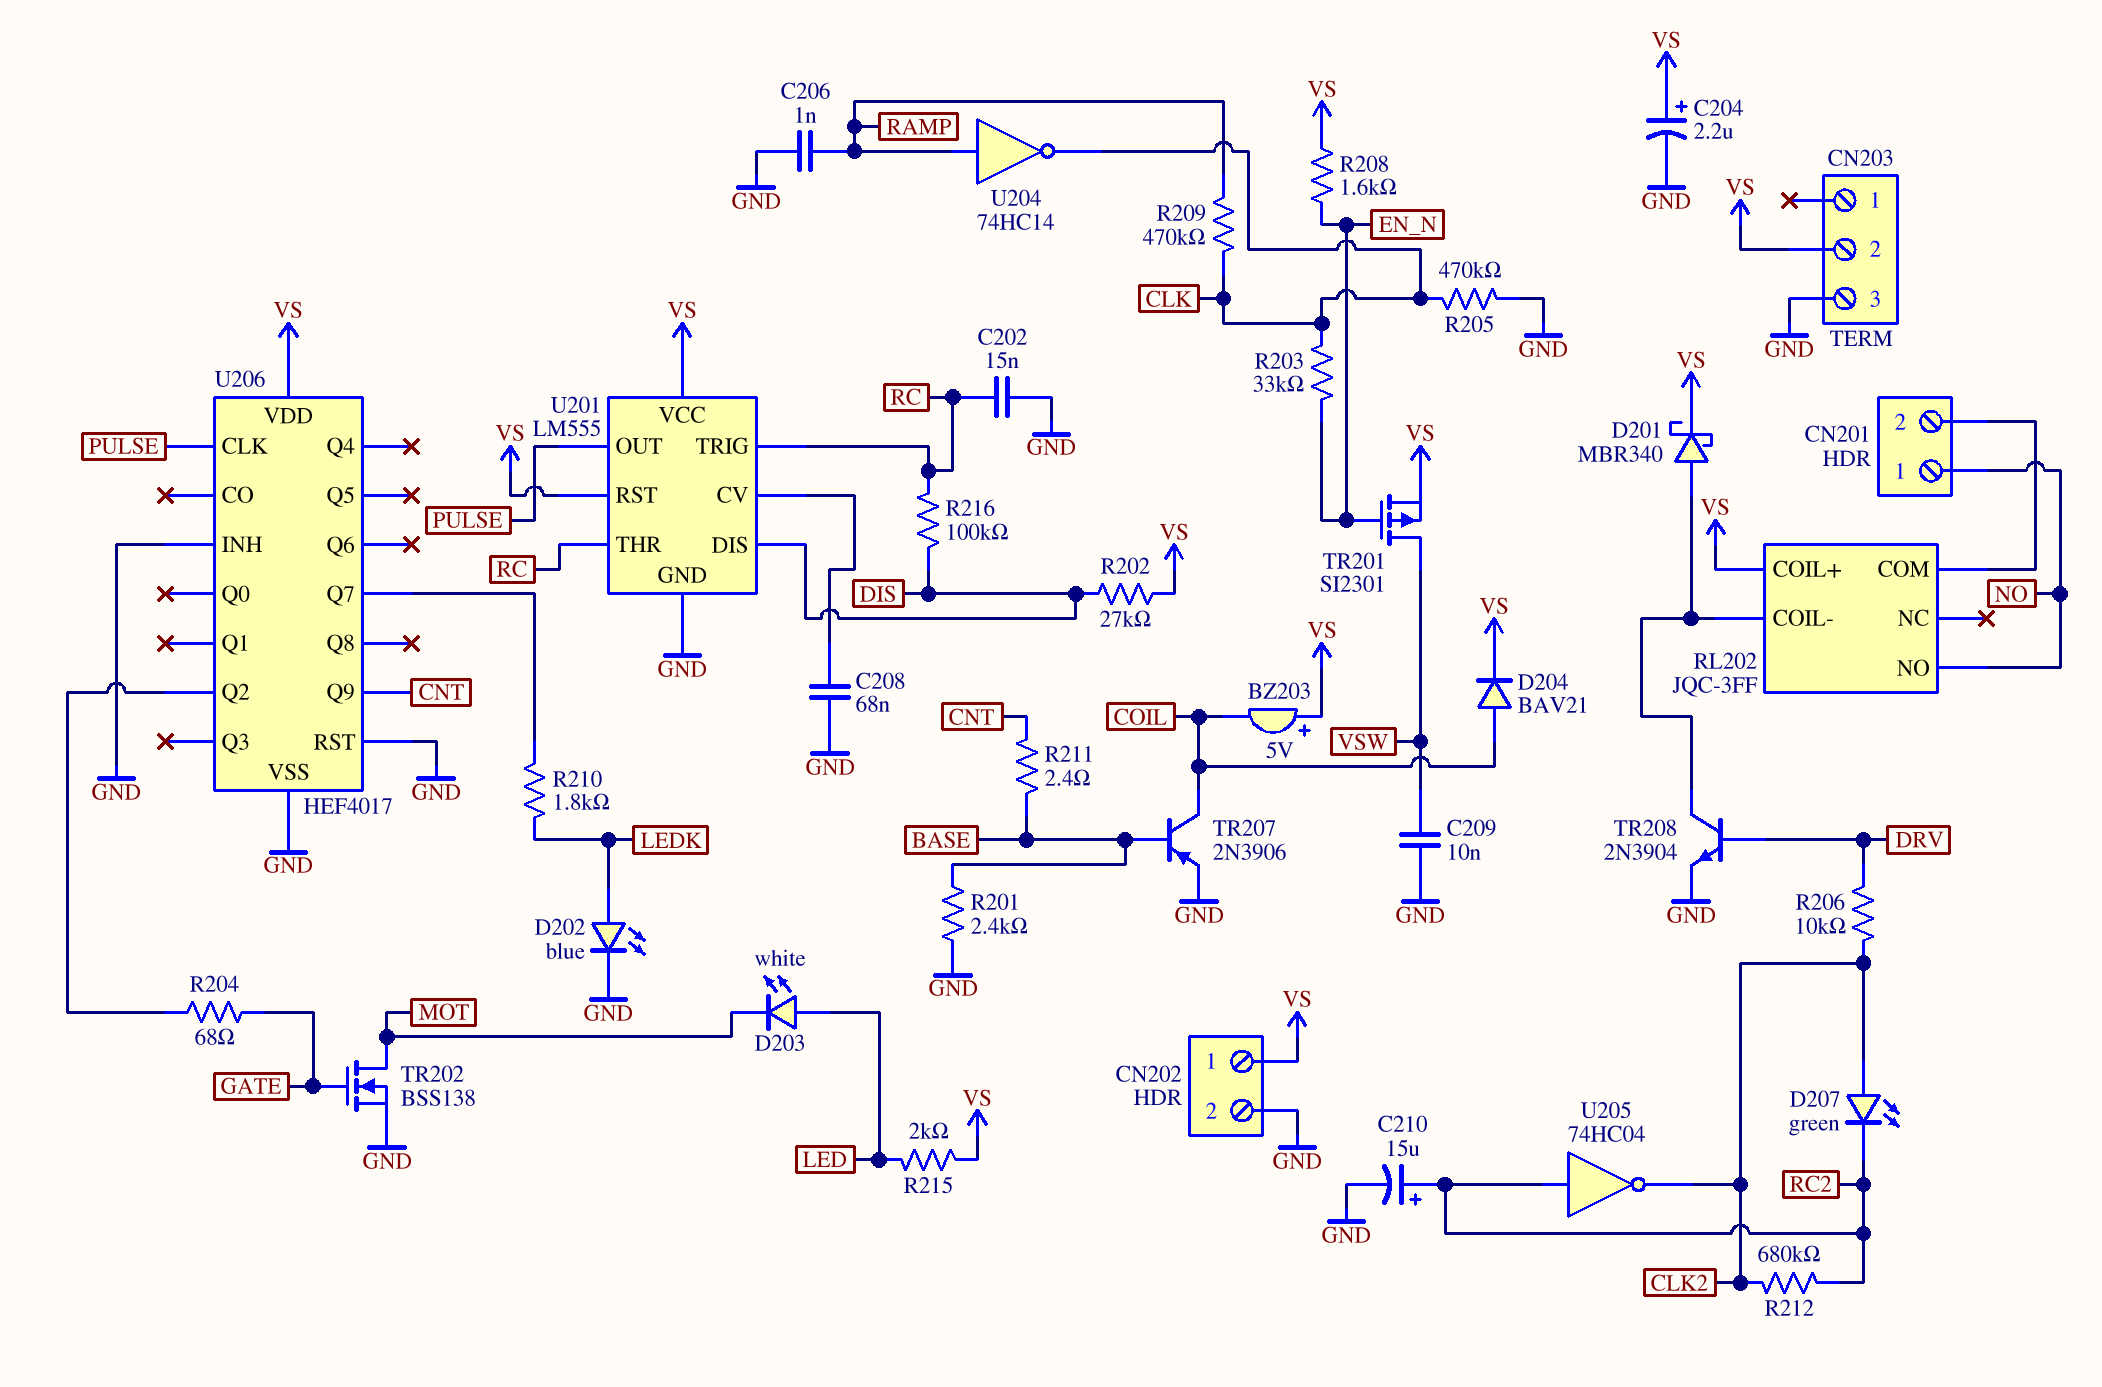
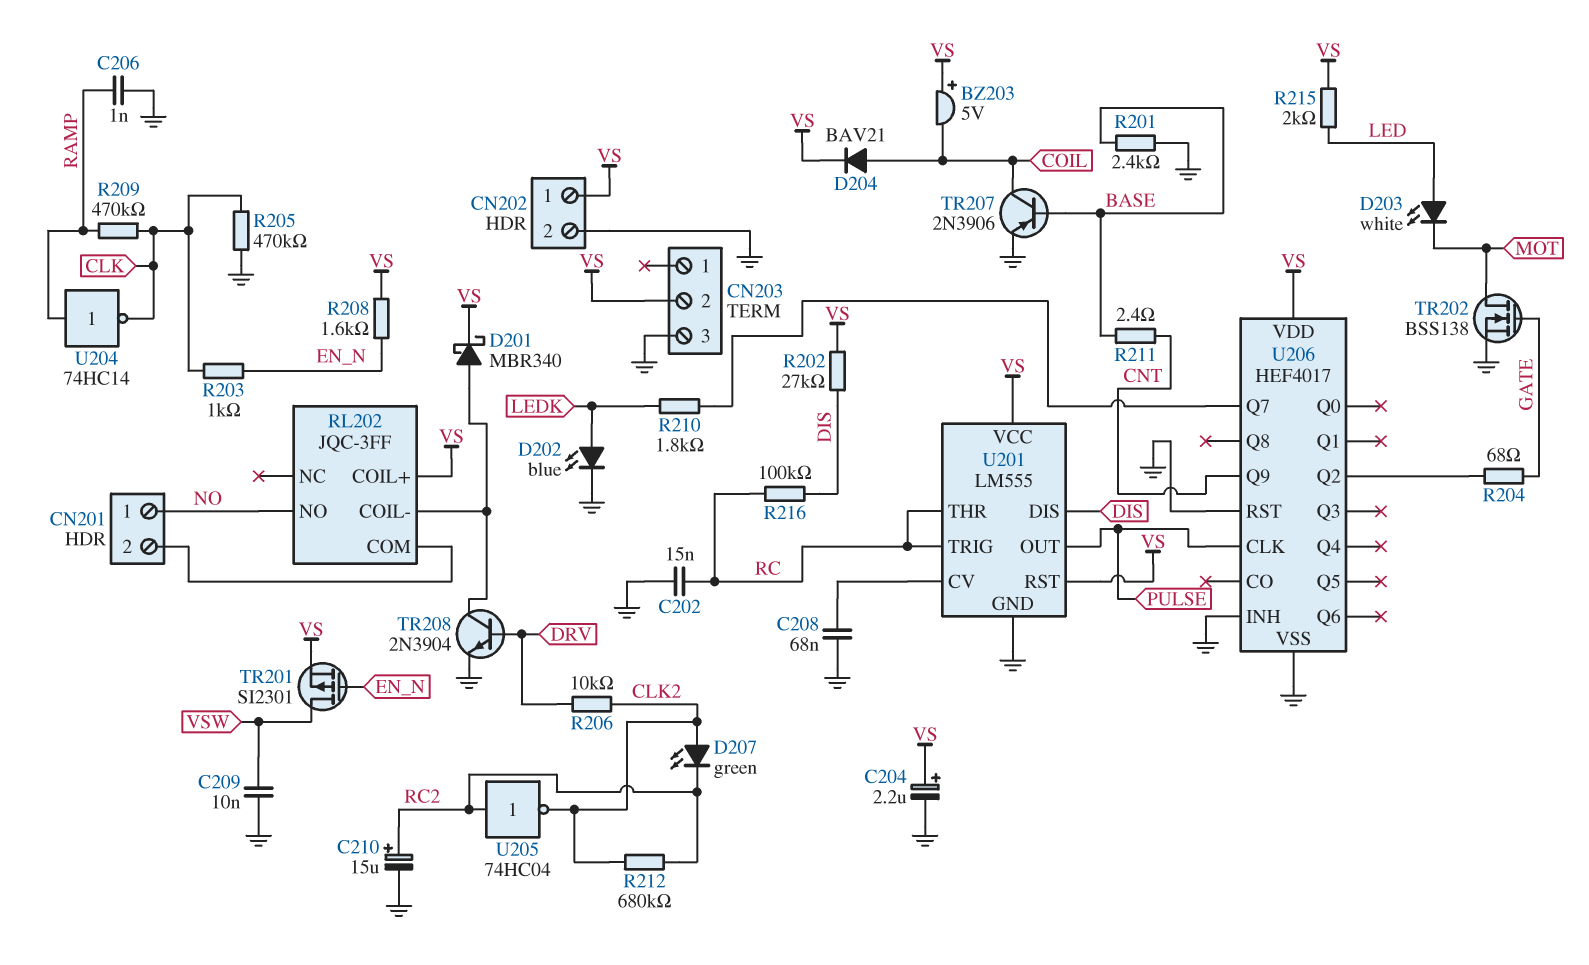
R203: 33k (CLK, EN_N) -> 1k (CLK, EN_N)

